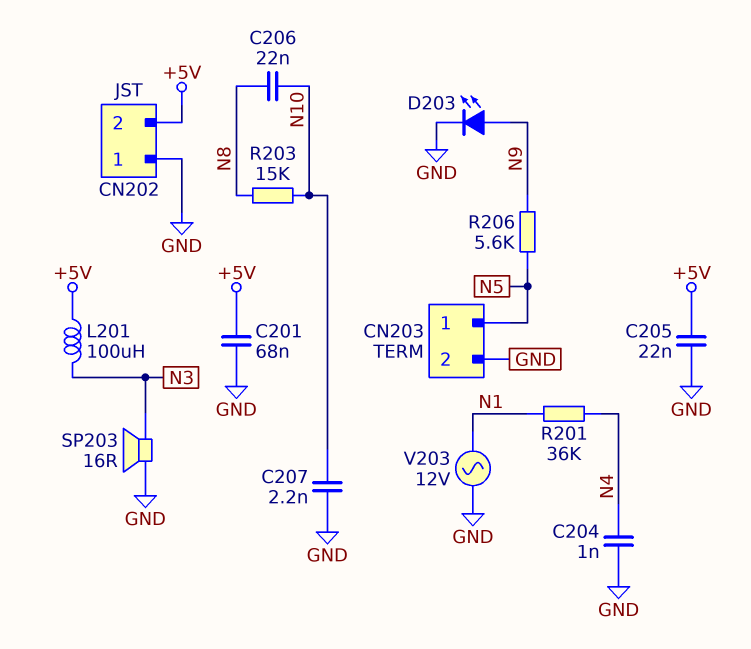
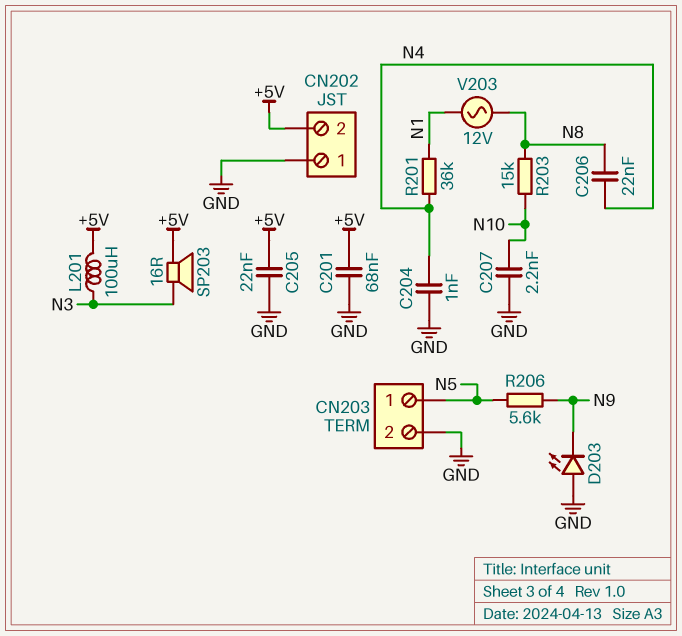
C206: 22nF (N8, N10) -> 22nF (N4, N8)
D203: LED (A N9, K GND) -> LED (A GND, K N9)
SP203: speaker 16R (GND, N3) -> speaker 16R (+5V, N3)
V203: AC 12V (GND, N1) -> AC 12V (N1, N8)

